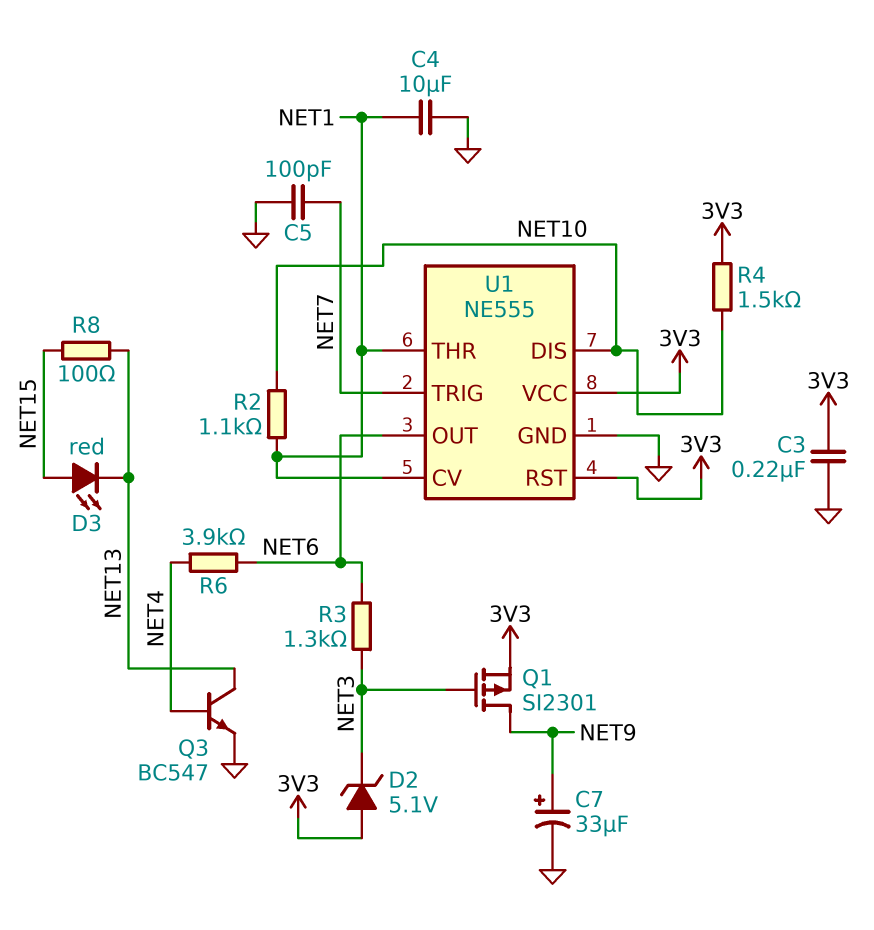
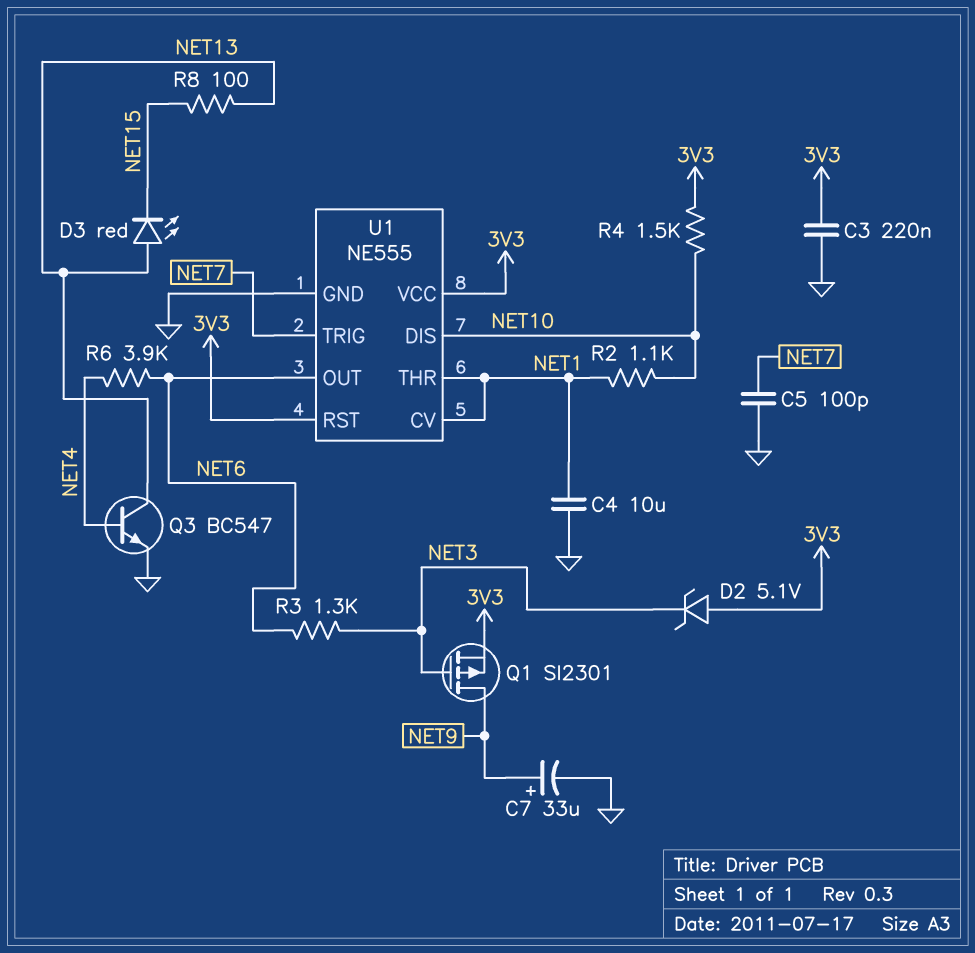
D3: LED red (A NET15, K NET13) -> LED red (A NET13, K NET15)

